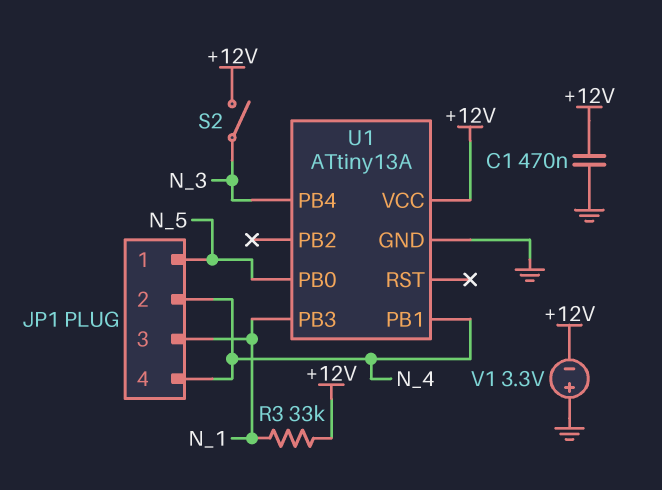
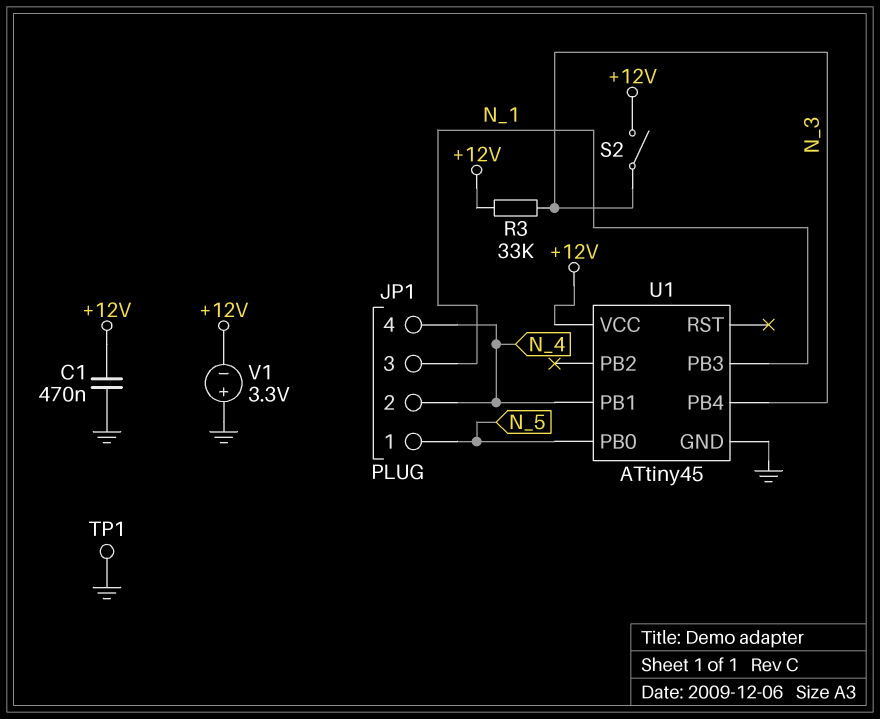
R3: 33k (+12V, N_1) -> 33k (+12V, N_3)
TP1: none -> test point (GND)
U1: ATtiny13A -> ATtiny45

